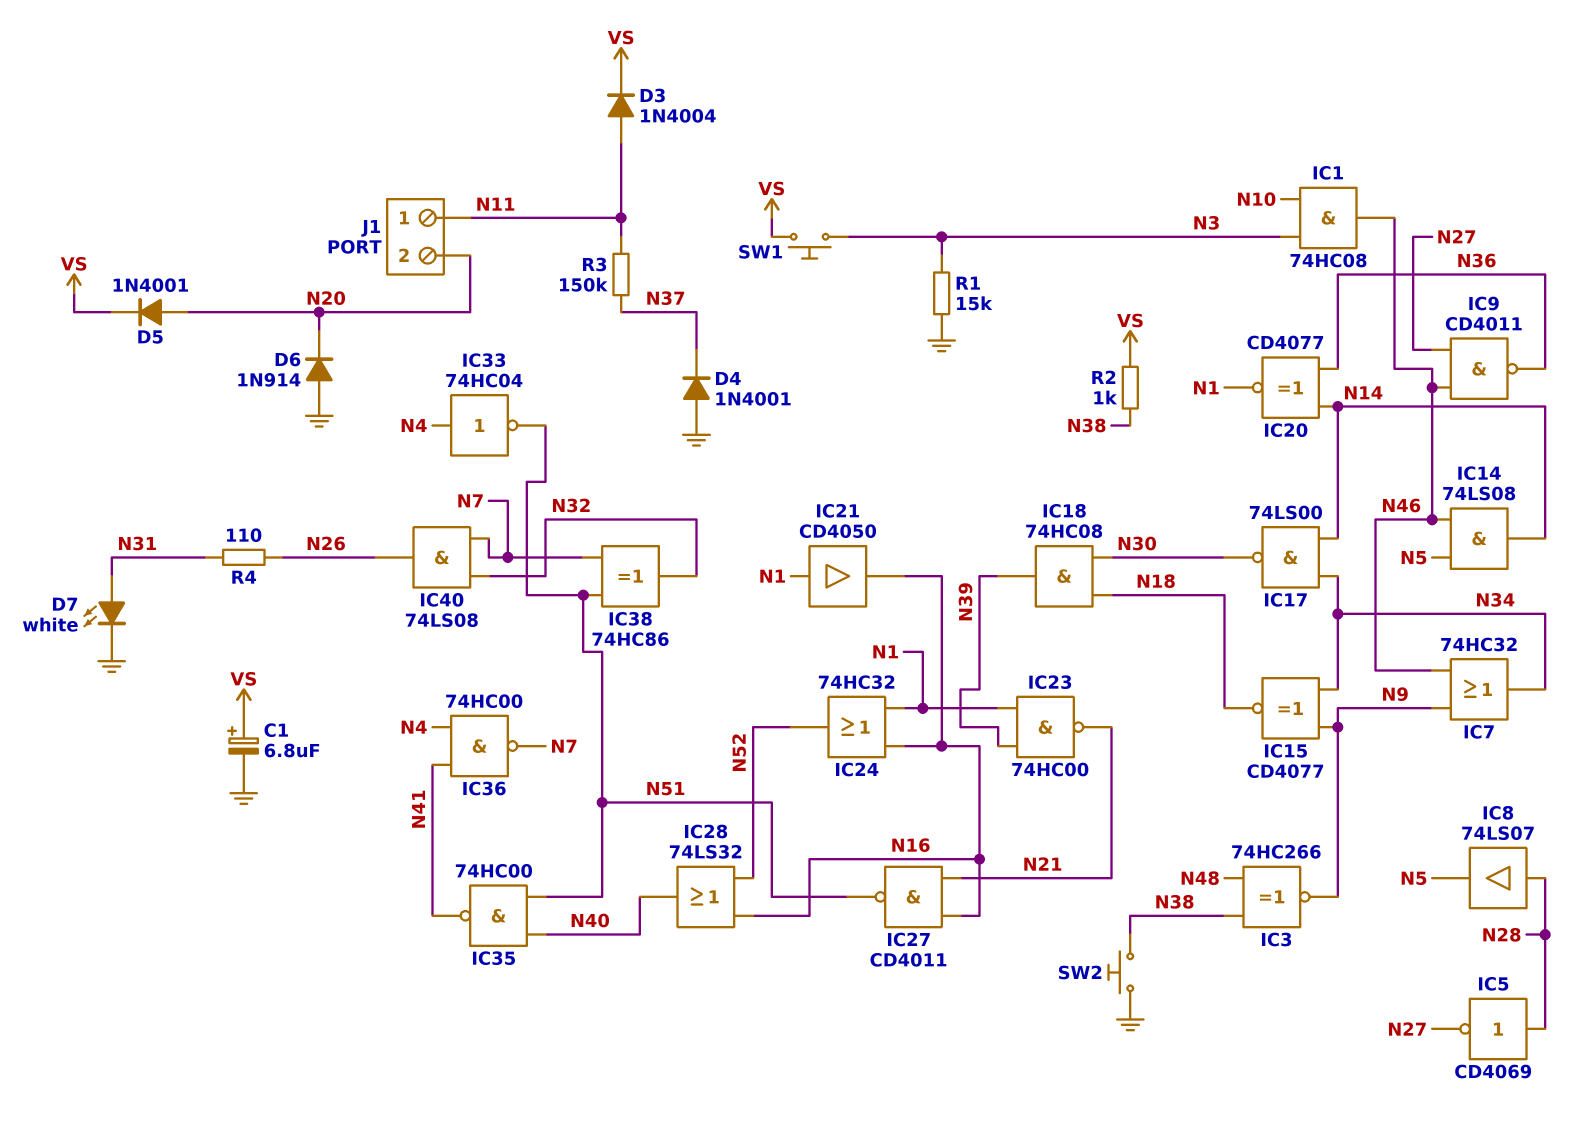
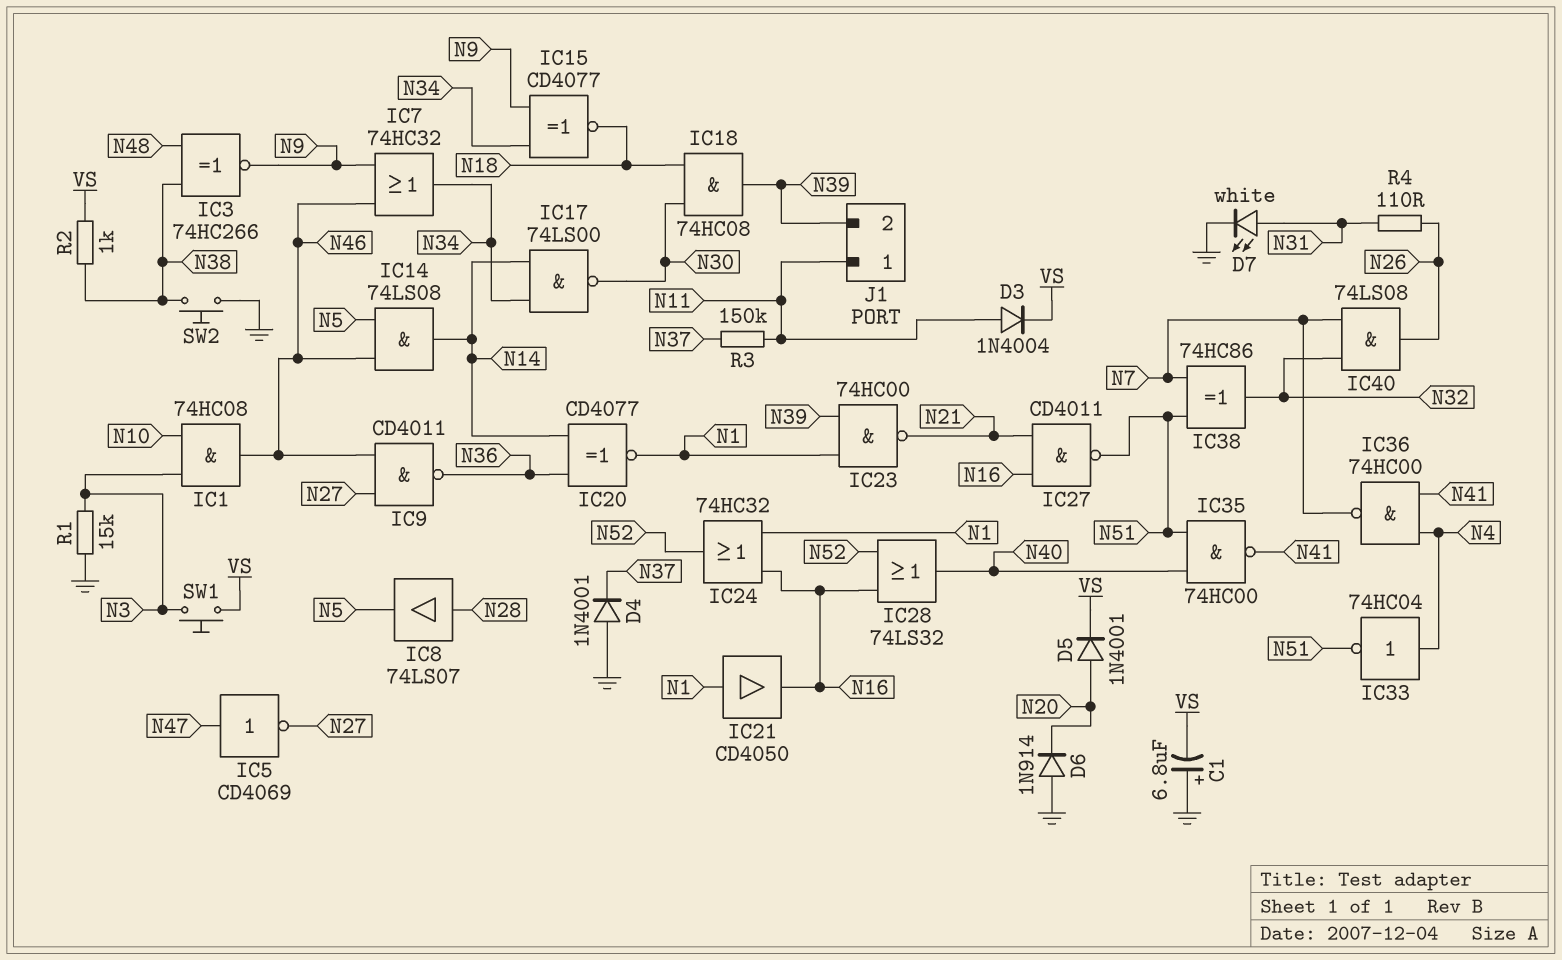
C1: 6.8uF (plus VS, minus GND) -> 6.8uF (plus GND, minus VS)
IC5: NOT CD4069 (in N28, out N27) -> NOT CD4069 (in N47, out N27)
J1 pin 2: N20 -> N39

